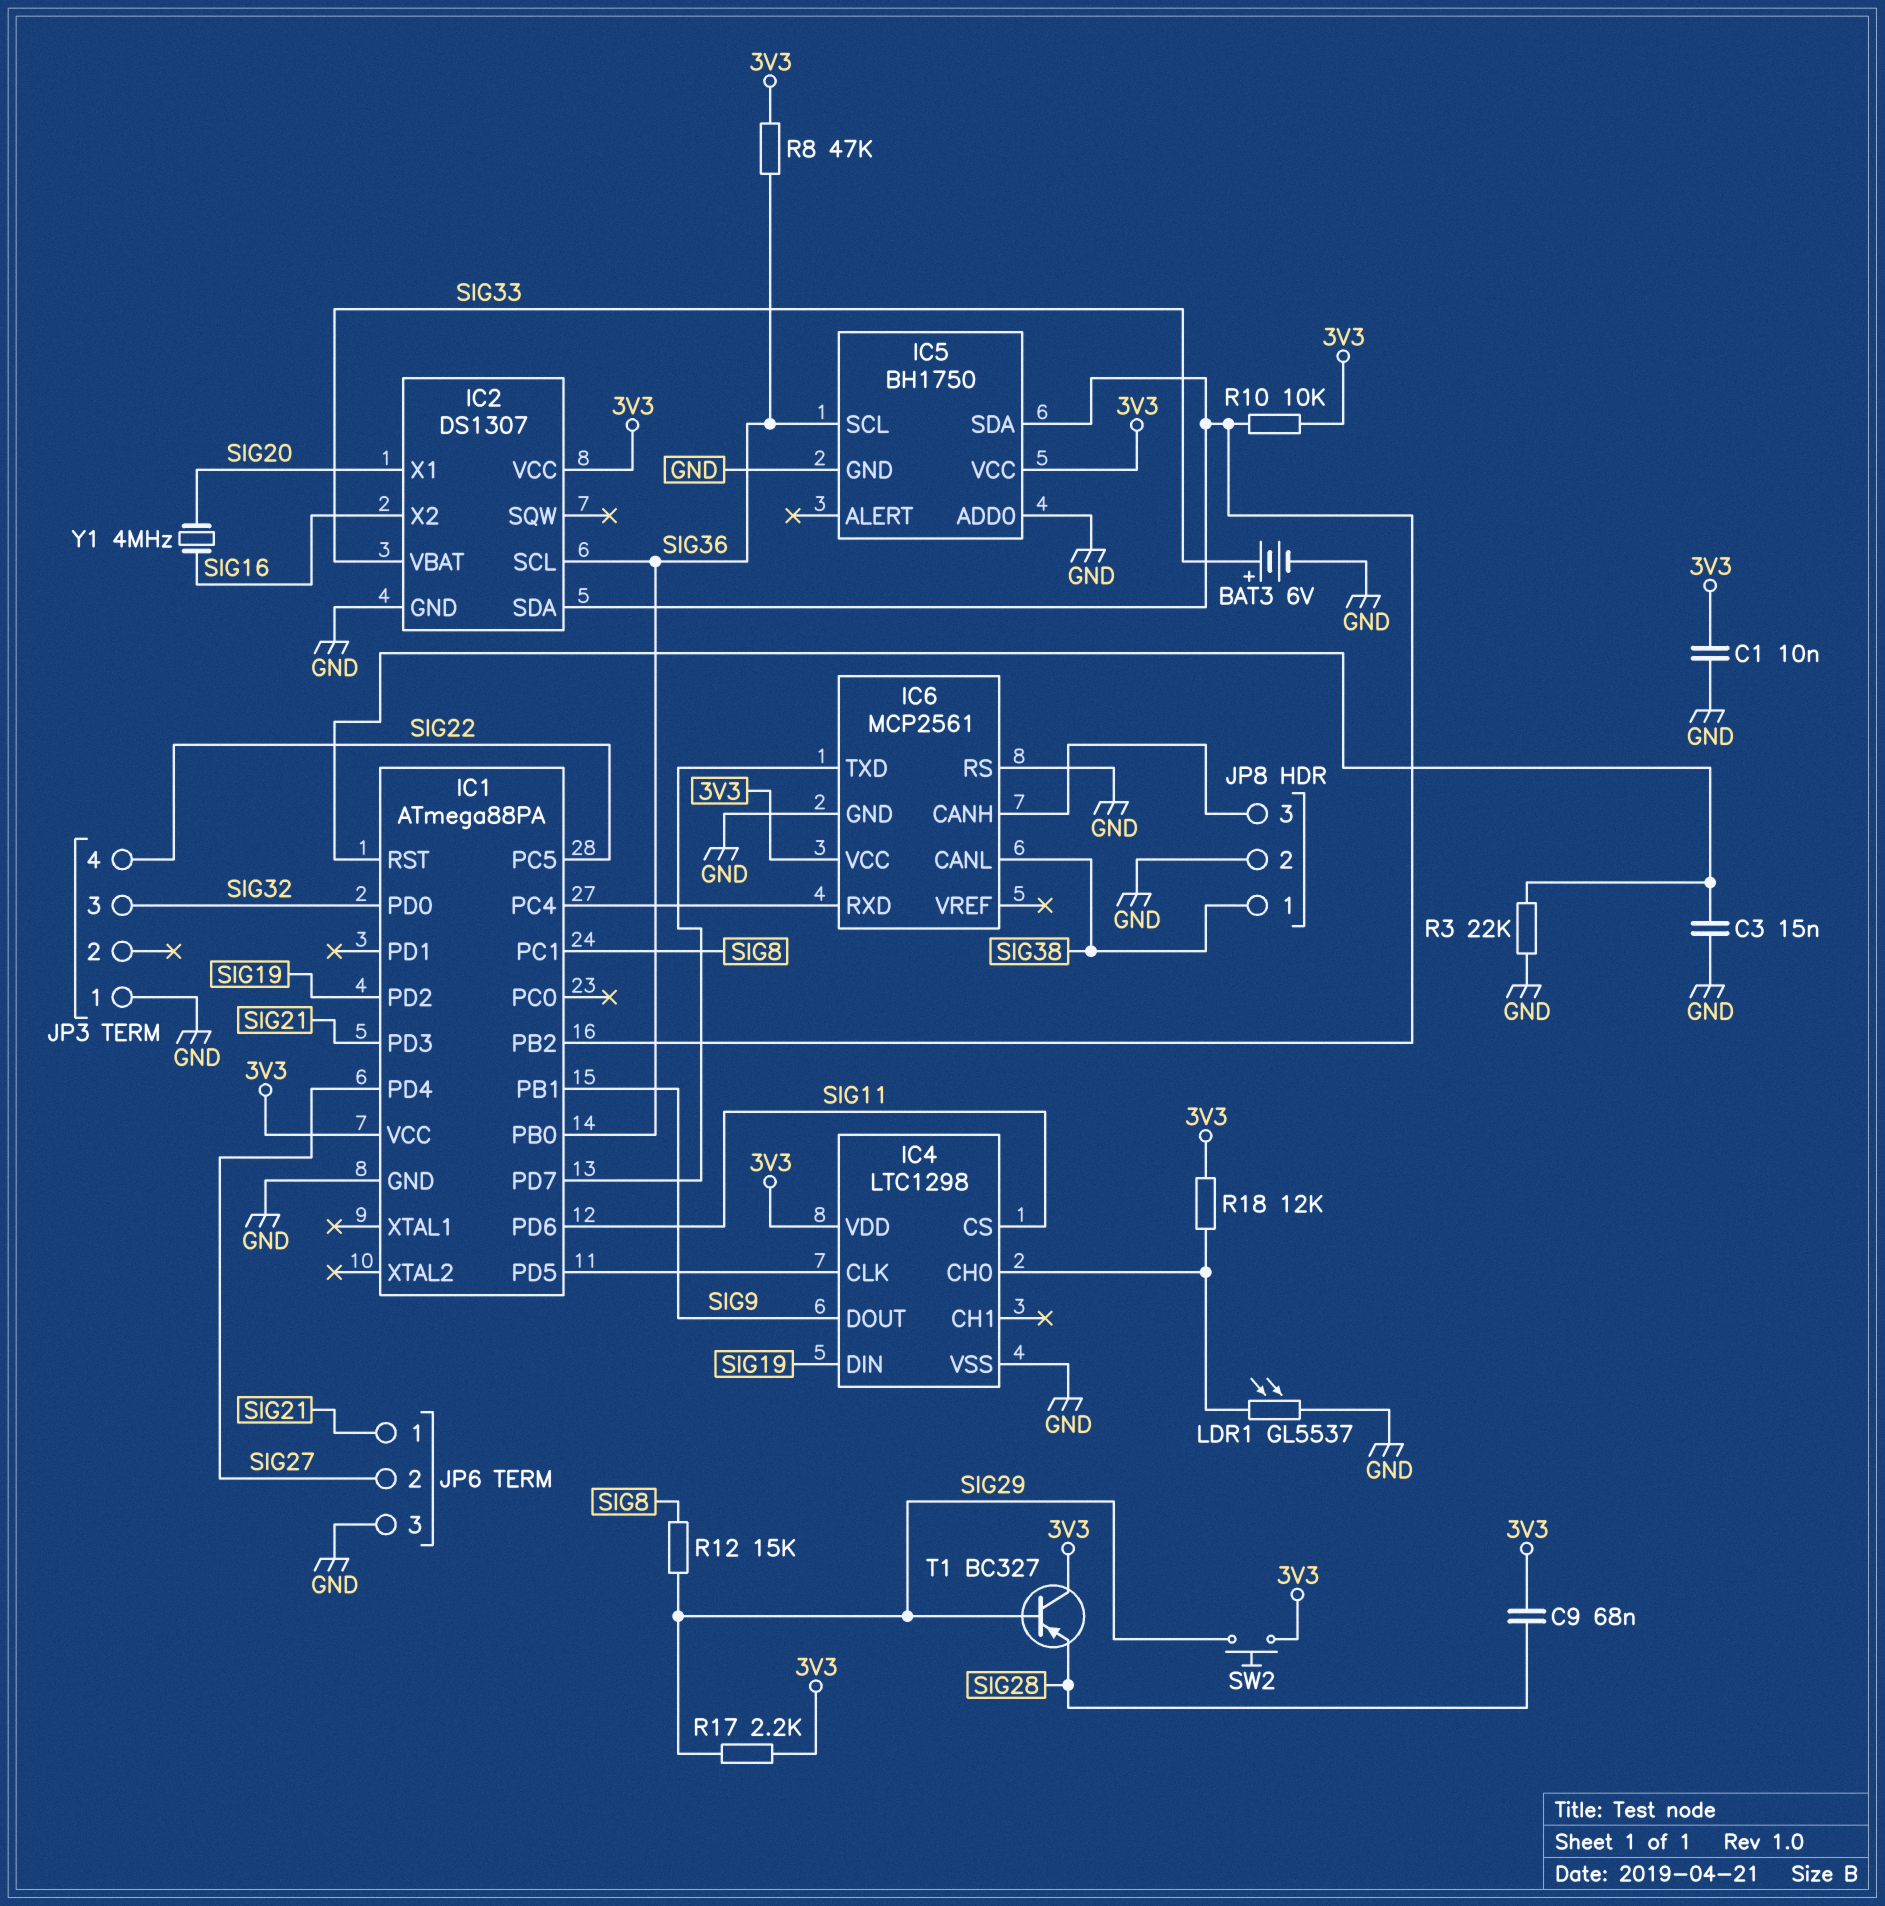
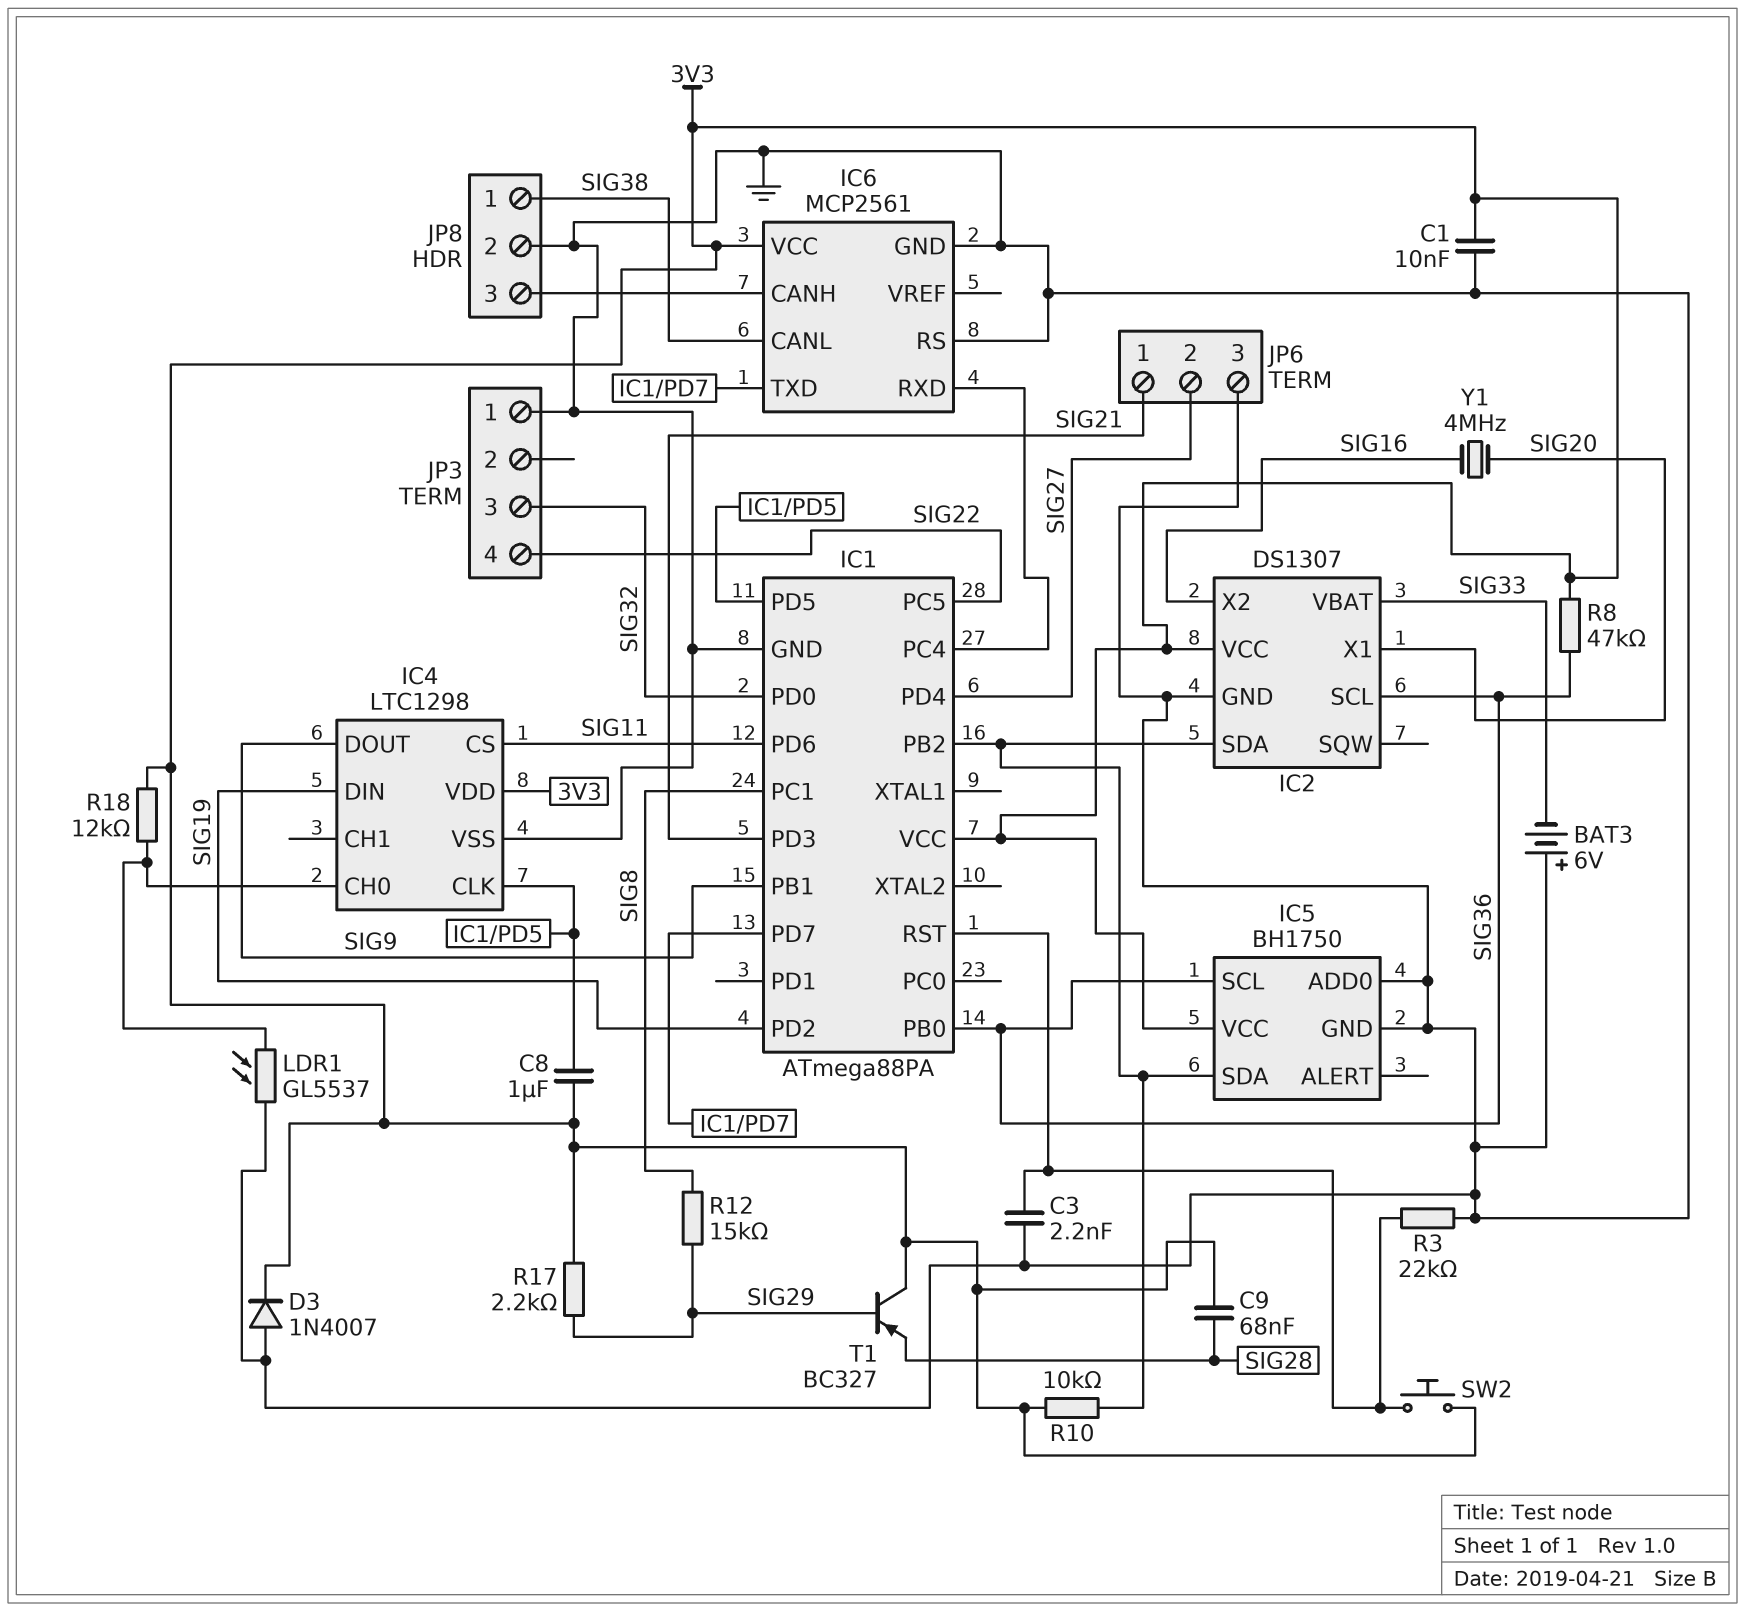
BAT3: 6V (plus SIG33, minus GND) -> 6V (plus GND, minus SIG33)
C3: 15nF (GND, IC1/RST) -> 2.2nF (GND, IC1/RST)
C8: none -> 1uF (3V3, IC1/PD5)
D3: none -> diode 1N4007 (A GND, K 3V3)
SW2: button (3V3, SIG29) -> button (3V3, IC1/RST)

